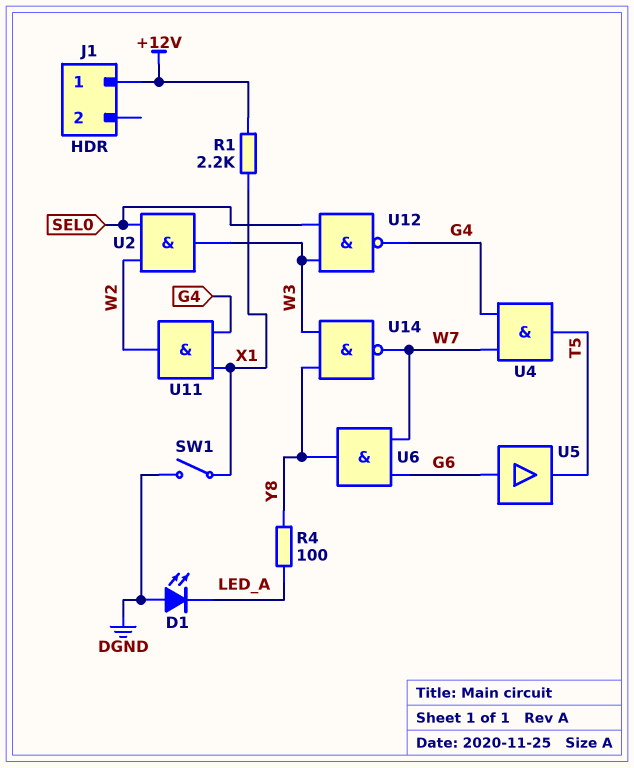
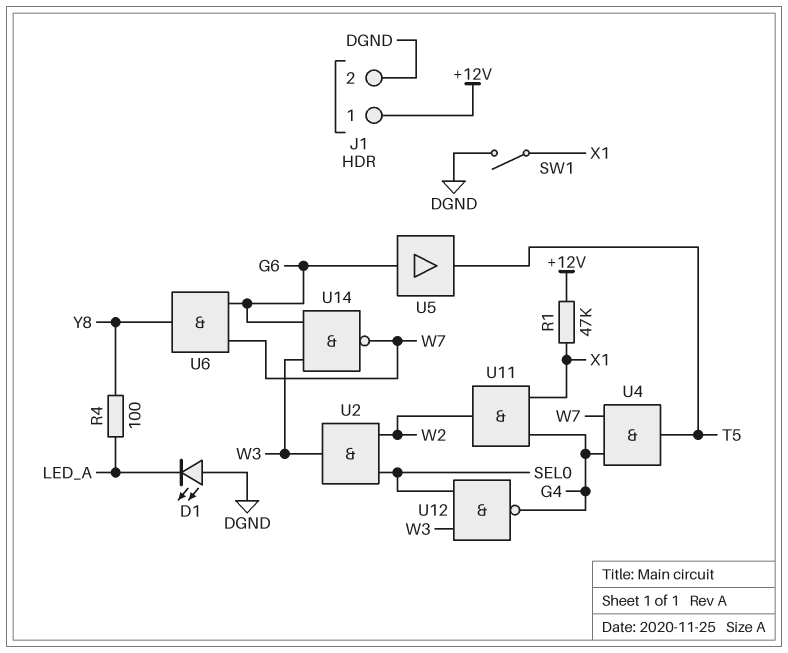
J1 pin 2: none -> DGND
R1: 2.2k (+12V, X1) -> 47k (+12V, X1)
U14: NAND (in W3, in Y8, out W7) -> NAND (in G6, in W3, out W7)

